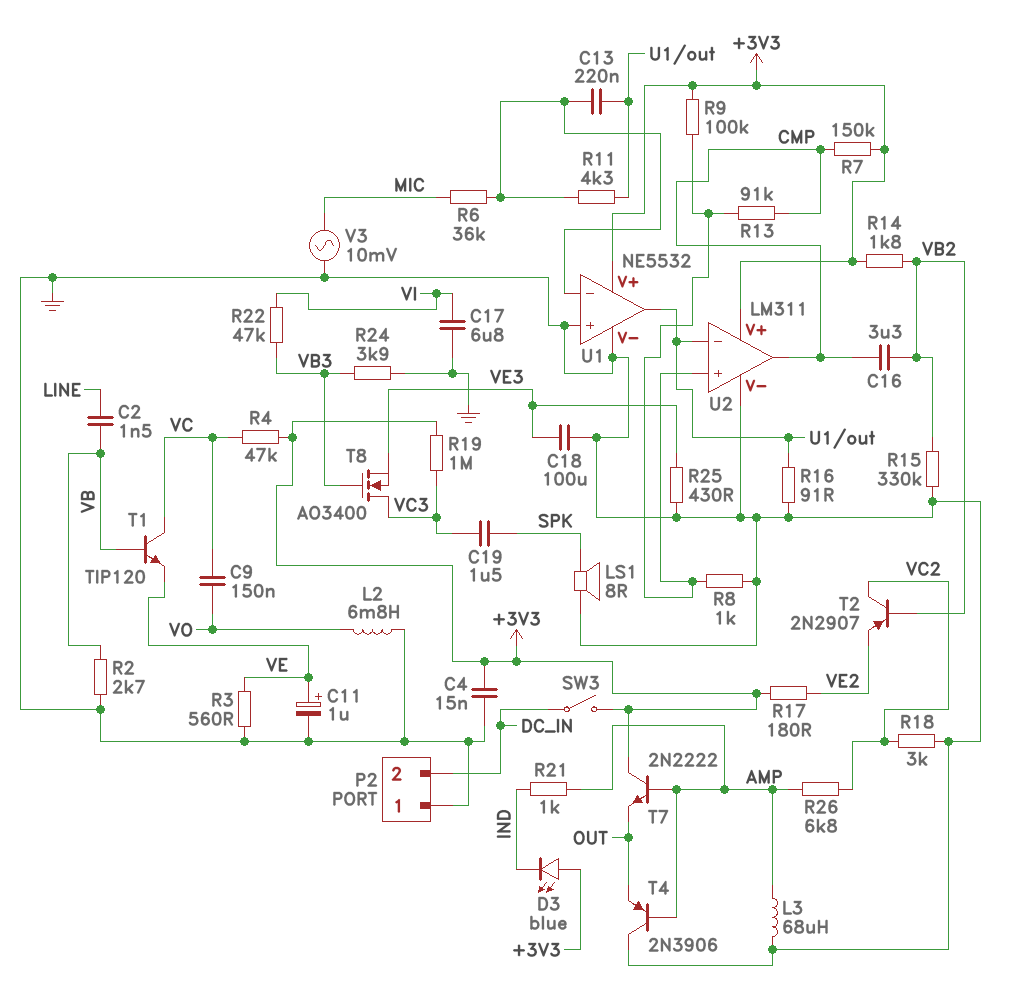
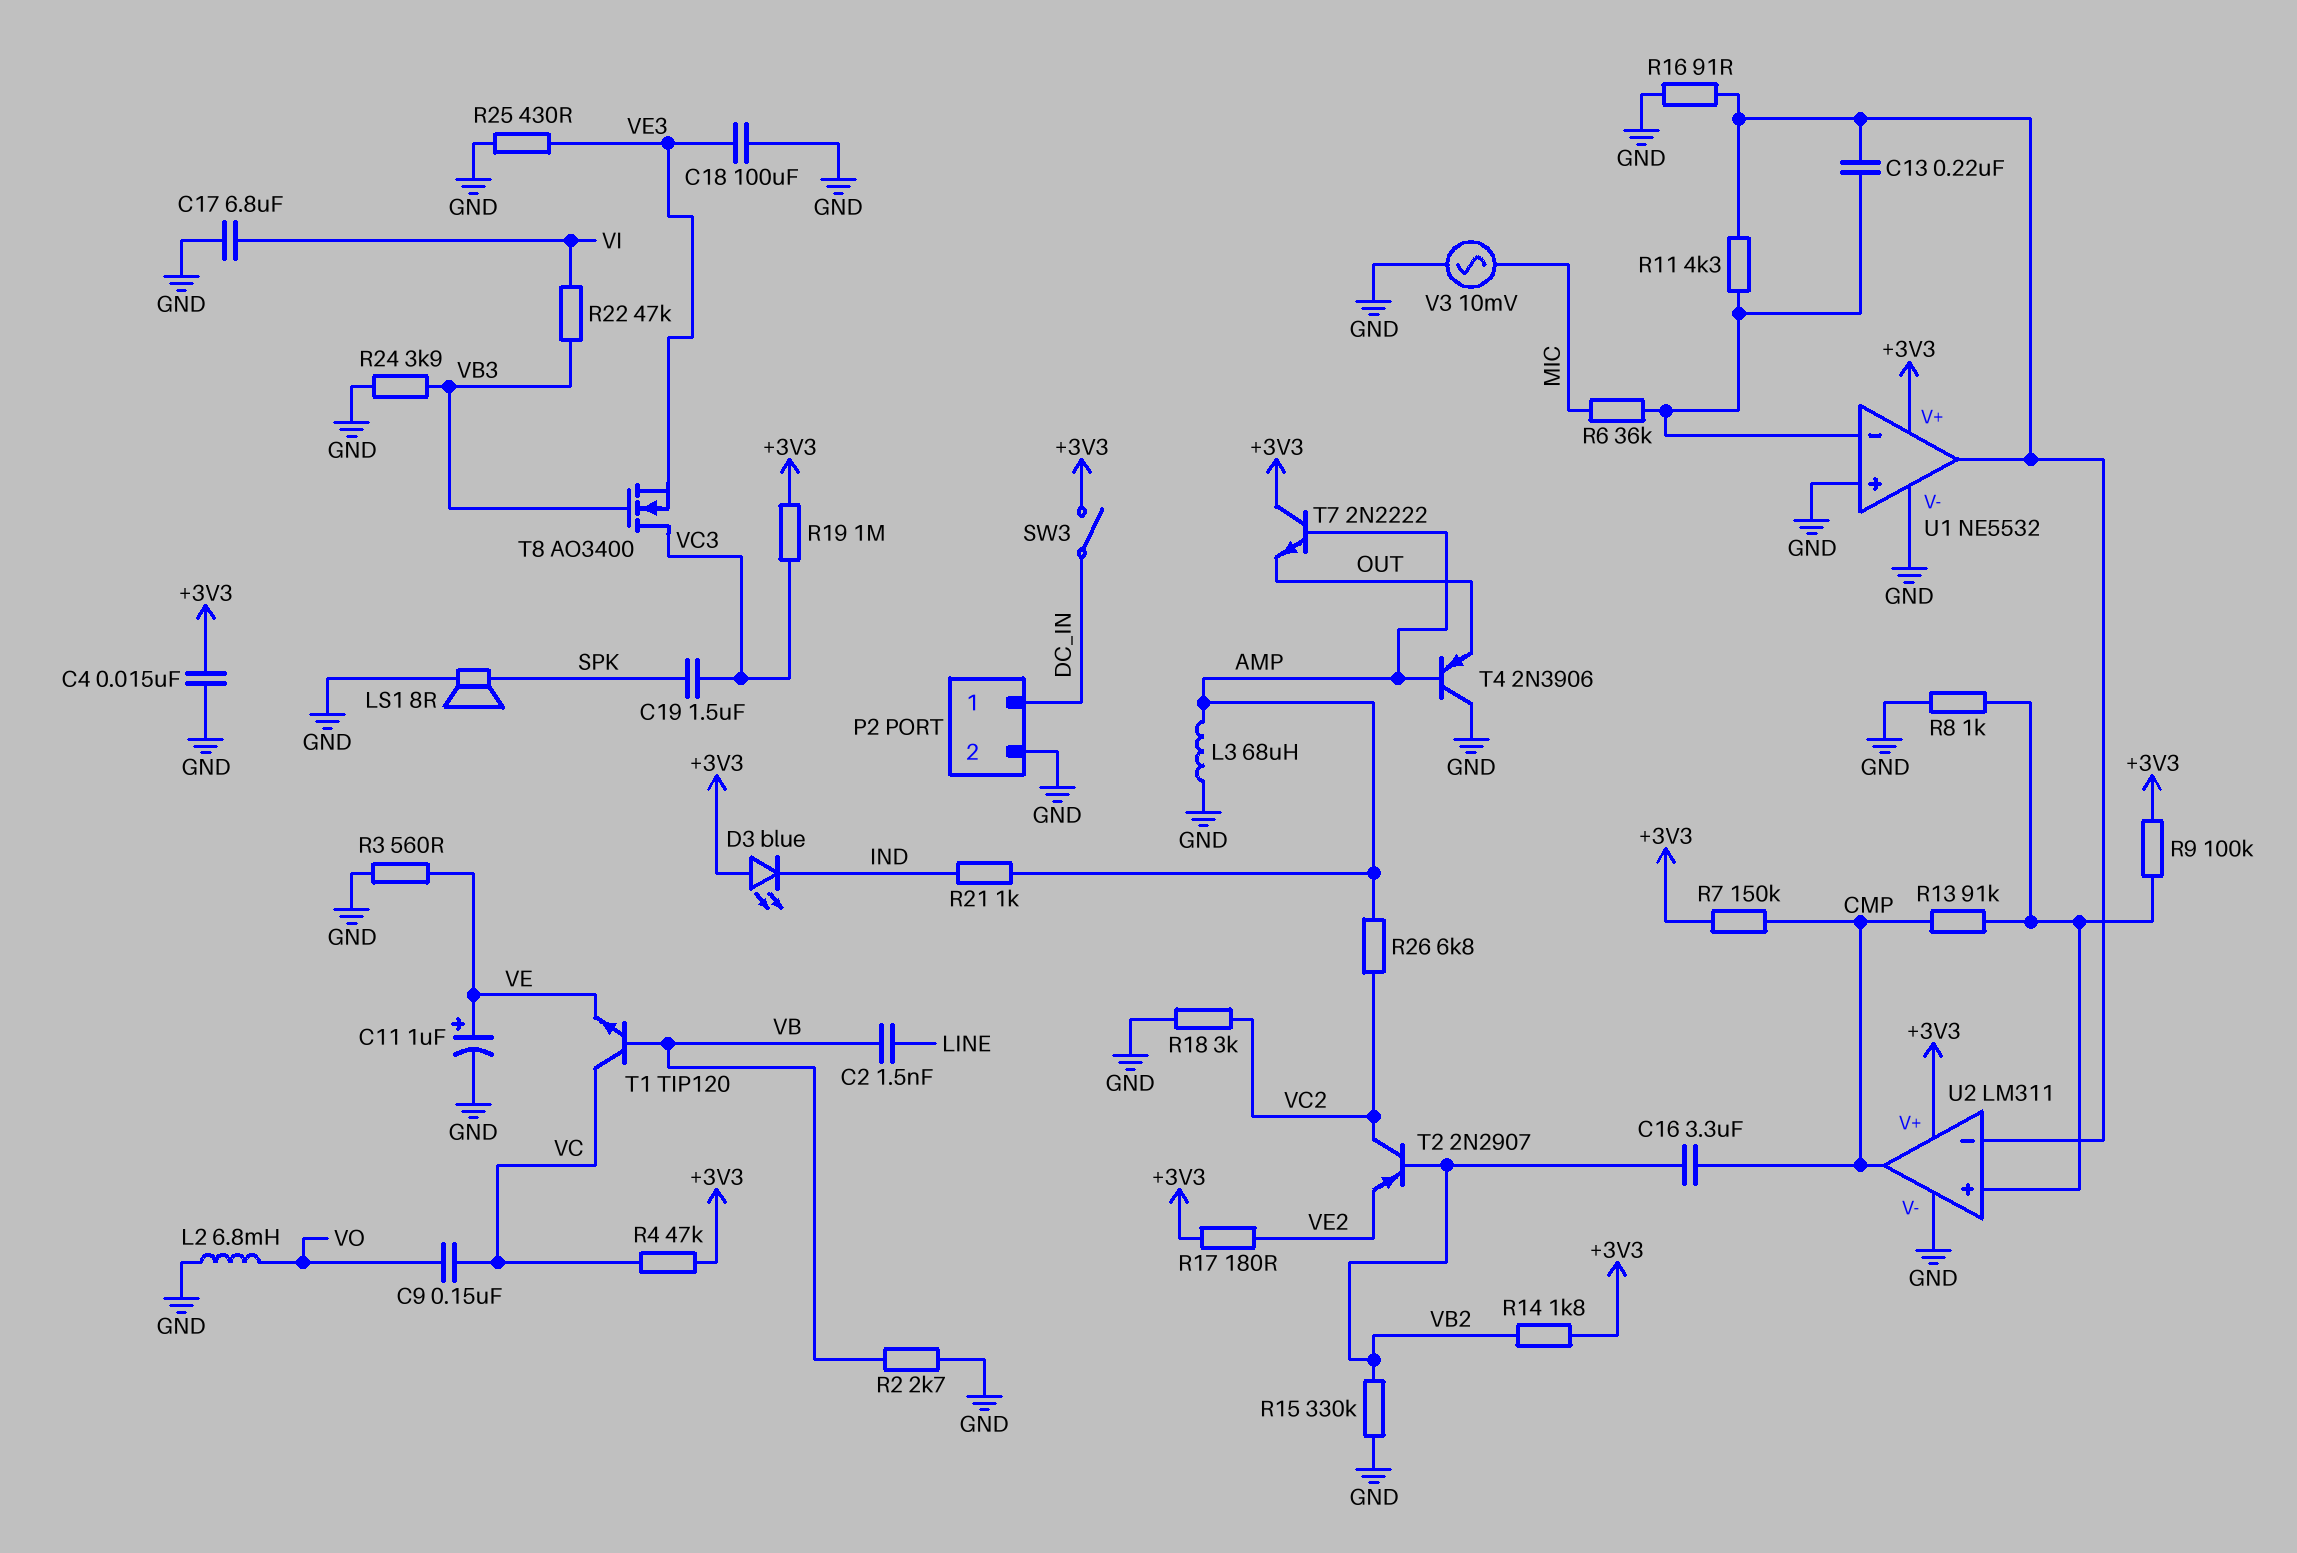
P2 pin 1: GND -> DC_IN
P2 pin 2: DC_IN -> GND

